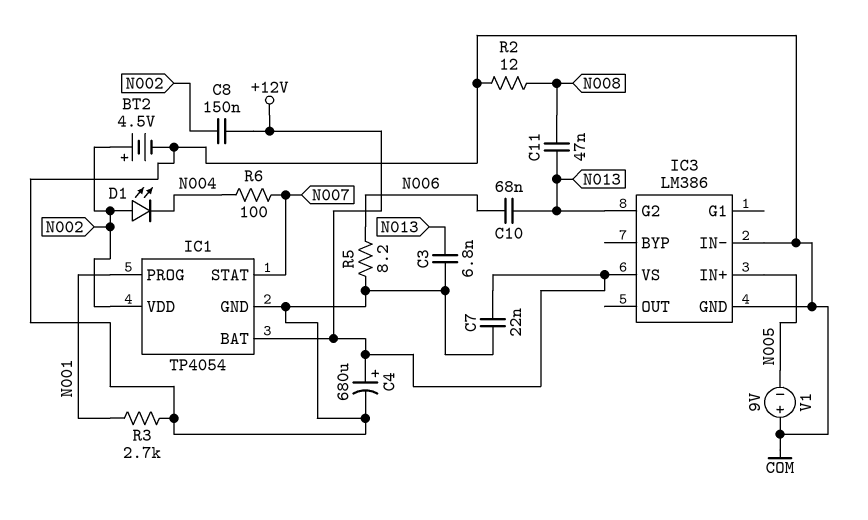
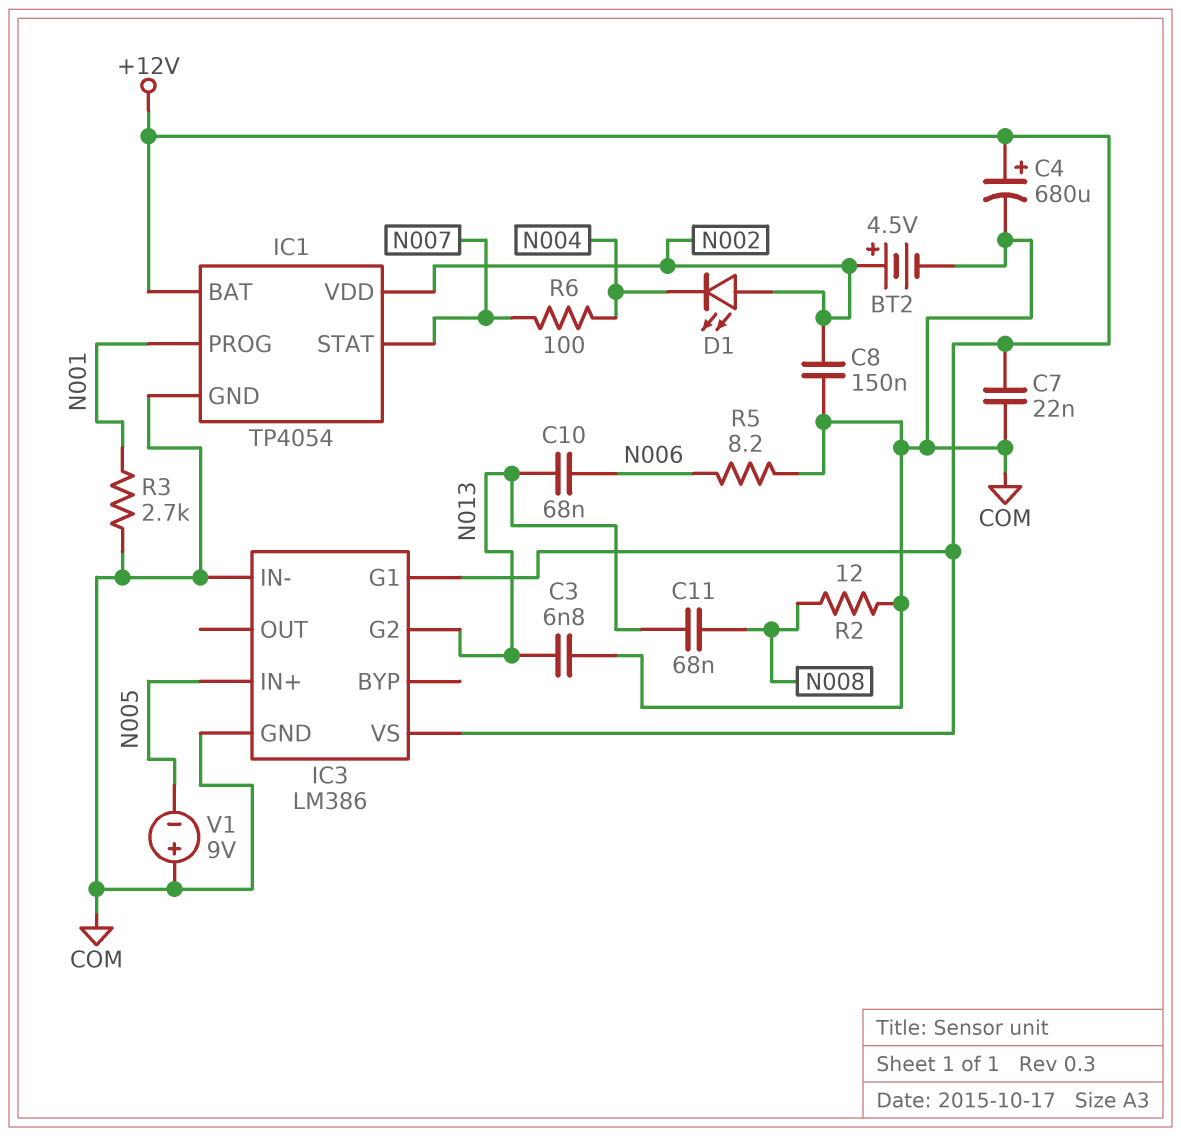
C8: 150nF (+12V, N002) -> 150nF (COM, N002)
C11: 47nF (N008, N013) -> 68nF (N008, N013)
IC3 pin G1: none -> +12V

